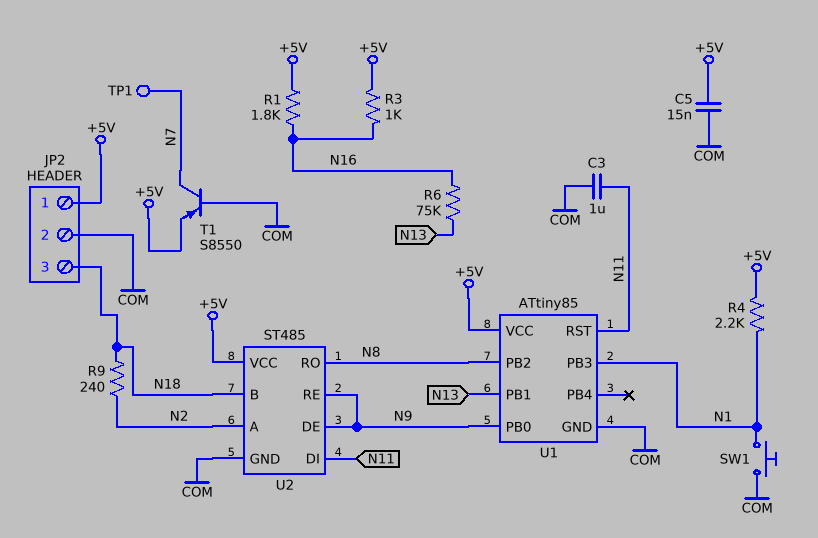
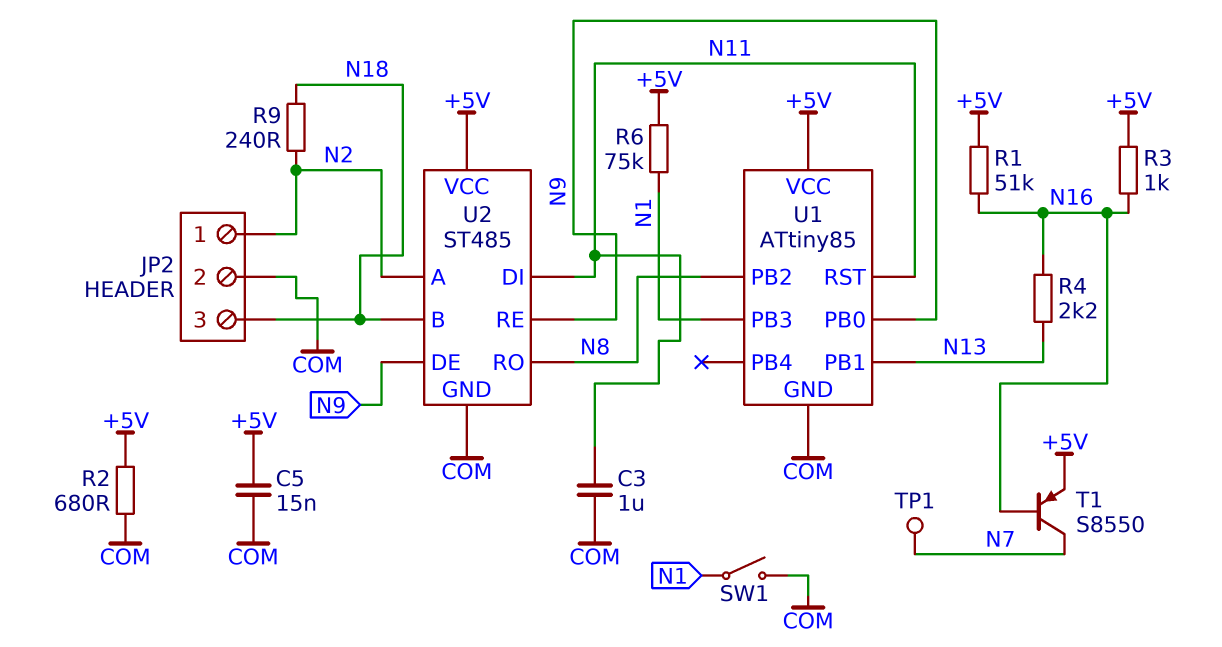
JP2 pin 1: +5V -> N2
R1: 1.8k (+5V, N16) -> 51k (+5V, N16)
R2: none -> 680 (+5V, COM)
R4: 2.2k (+5V, N1) -> 2.2k (N13, N16)
R6: 75k (N13, N16) -> 75k (+5V, N1)
SW1: button (COM, N1) -> switch (COM, N1)
T1: PNP S8550 (B COM, C N7, E +5V) -> PNP S8550 (B N16, C N7, E +5V)

